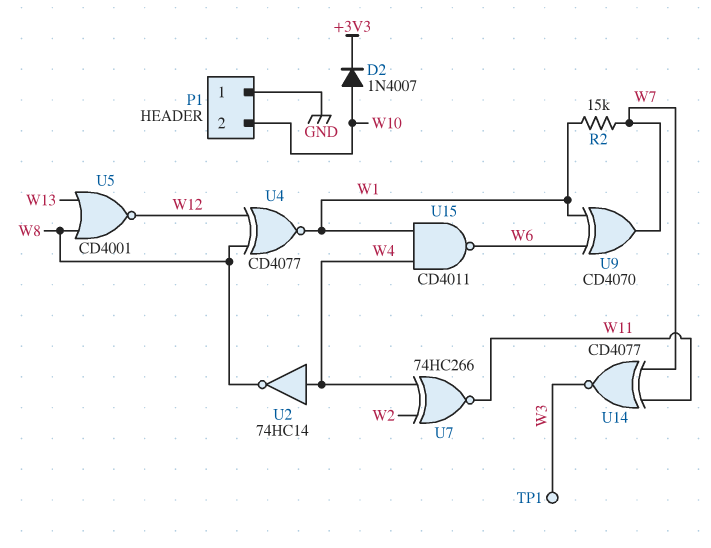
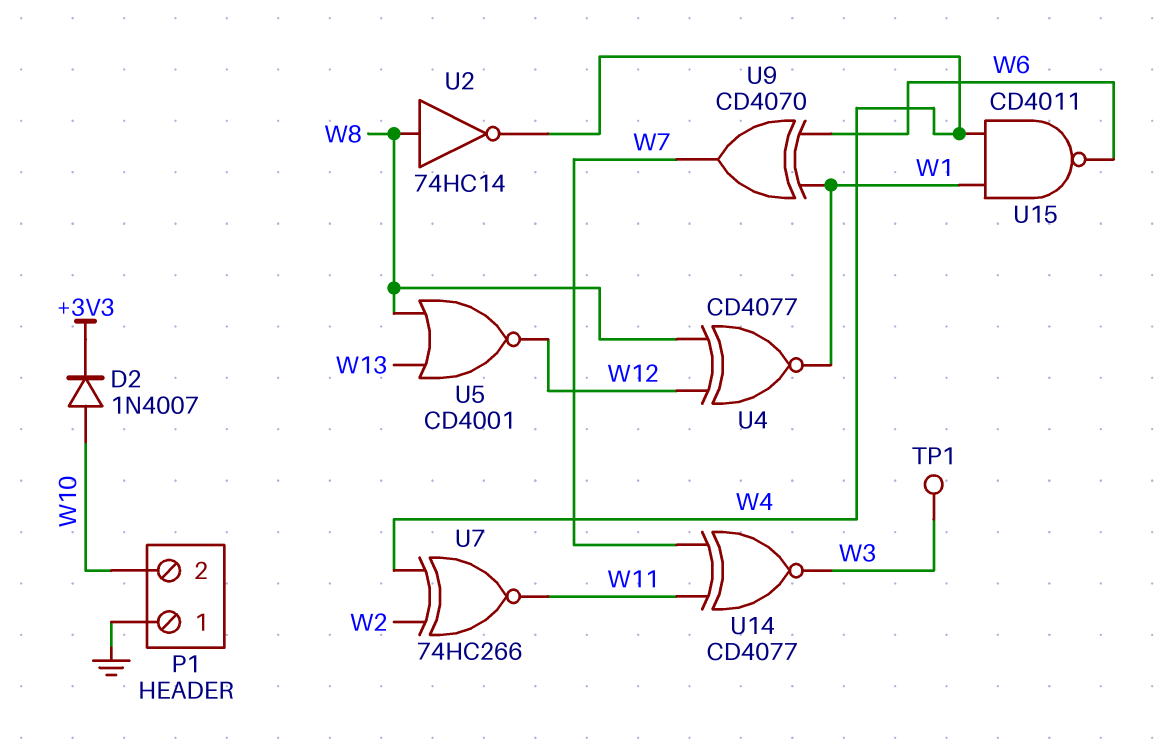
R2: 15k (W1, W7) -> none
U2: NOT 74HC14 (in W4, out W8) -> NOT 74HC14 (in W8, out W4)

